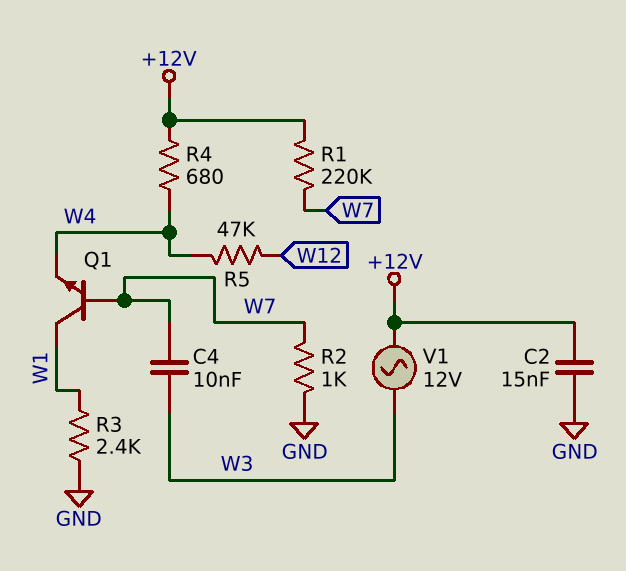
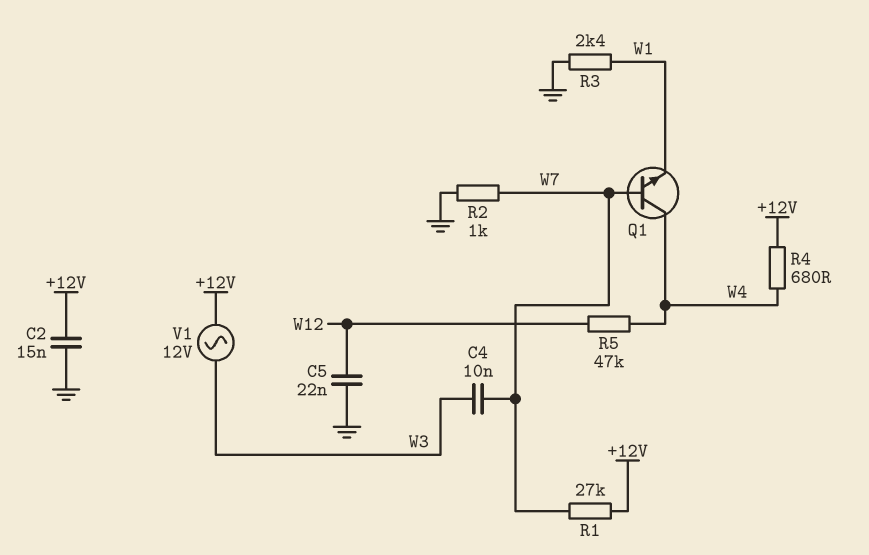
C5: none -> 22nF (GND, W12)
Q1: NPN (B W7, C W1, E W4) -> NPN (B W7, C W4, E W1)
R1: 220k (+12V, W7) -> 27k (+12V, W7)

